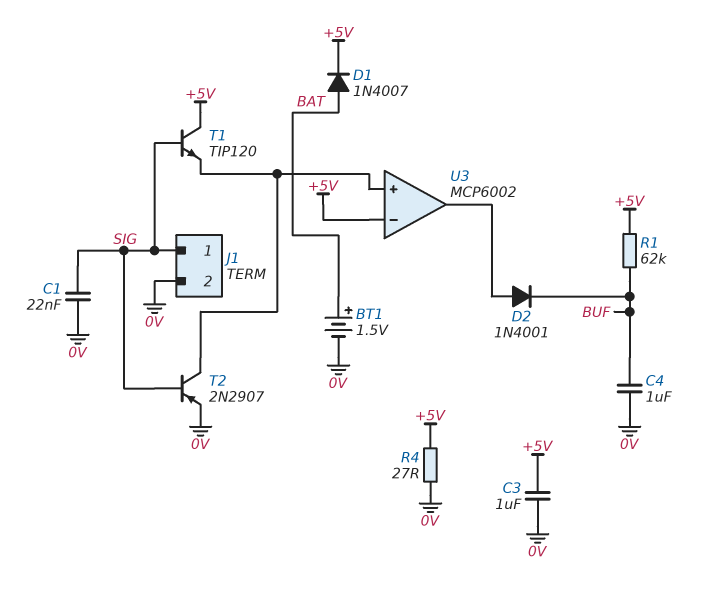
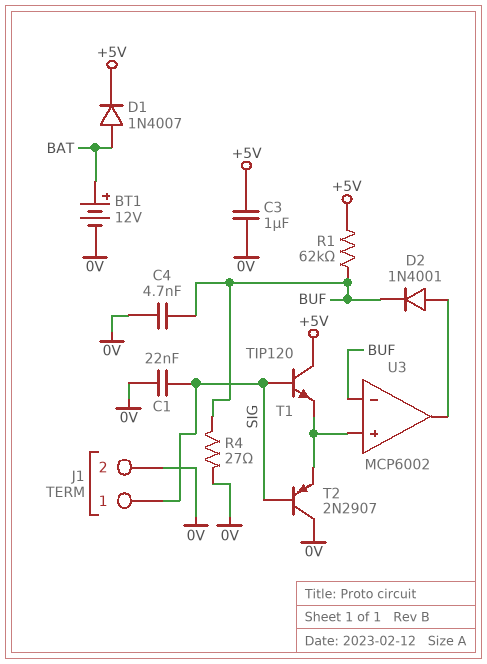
BT1: 1.5V (plus BAT, minus 0V) -> 12V (plus BAT, minus 0V)
C4: 1uF (0V, BUF) -> 4.7nF (0V, BUF)
R4: 27 (+5V, 0V) -> 27 (0V, BUF)
T2: PNP 2N2907 (B SIG, C U3/in+, E 0V) -> PNP 2N2907 (B SIG, C 0V, E U3/in+)
U3 pin in-: +5V -> BUF

